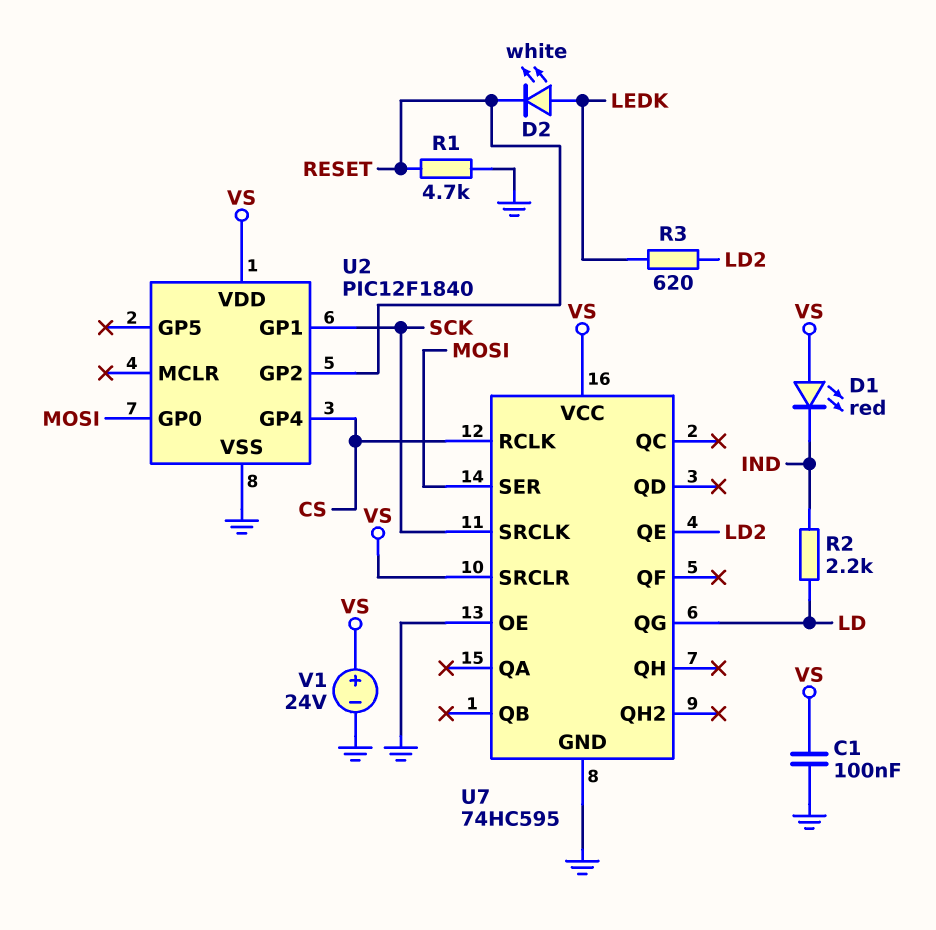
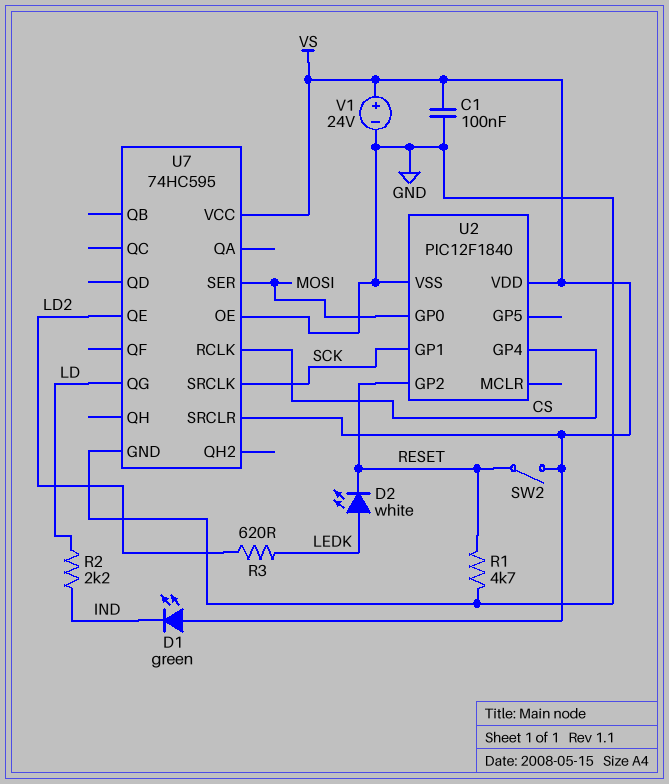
D1: LED red (A VS, K IND) -> LED green (A VS, K IND)
SW2: none -> switch (RESET, VS)

